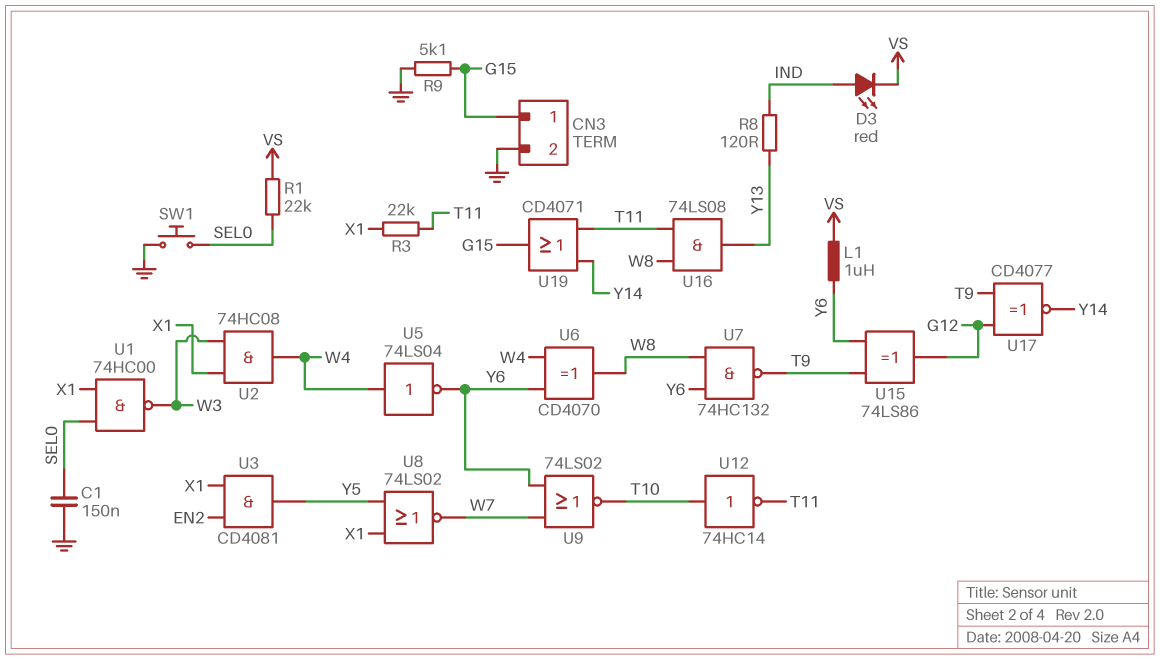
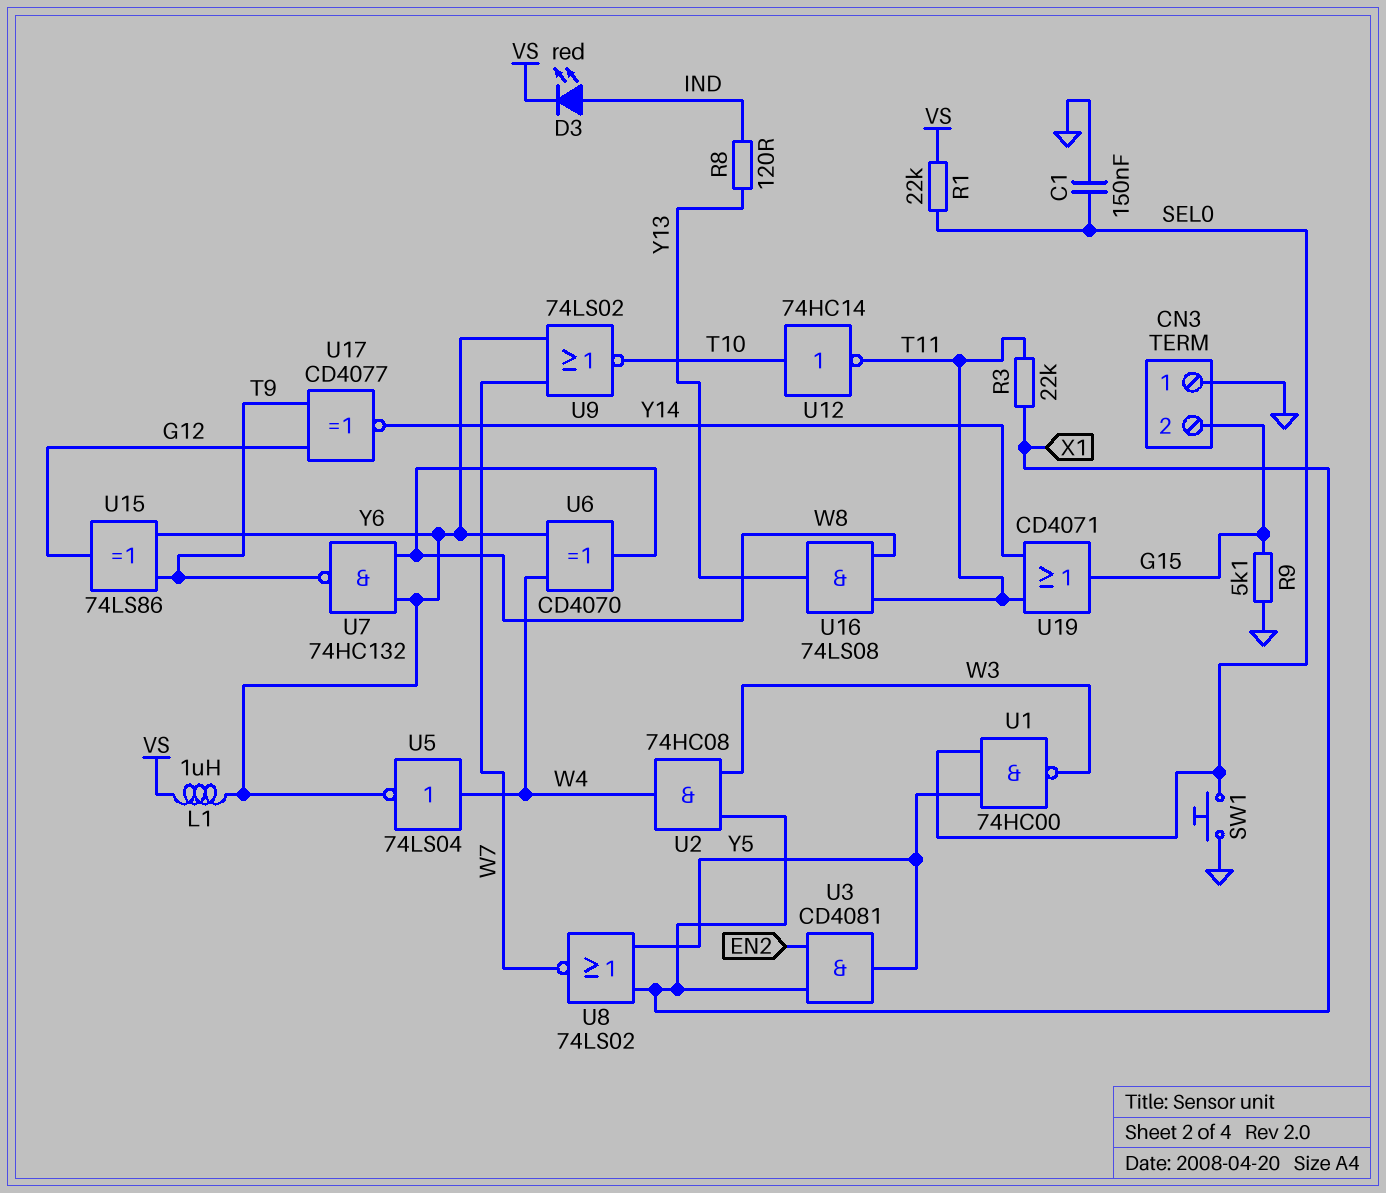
CN3 pin 1: G15 -> GND
CN3 pin 2: GND -> G15
U1: NAND 74HC00 (in SEL0, in X1, out W3) -> NAND 74HC00 (in SEL0, in Y5, out W3)

